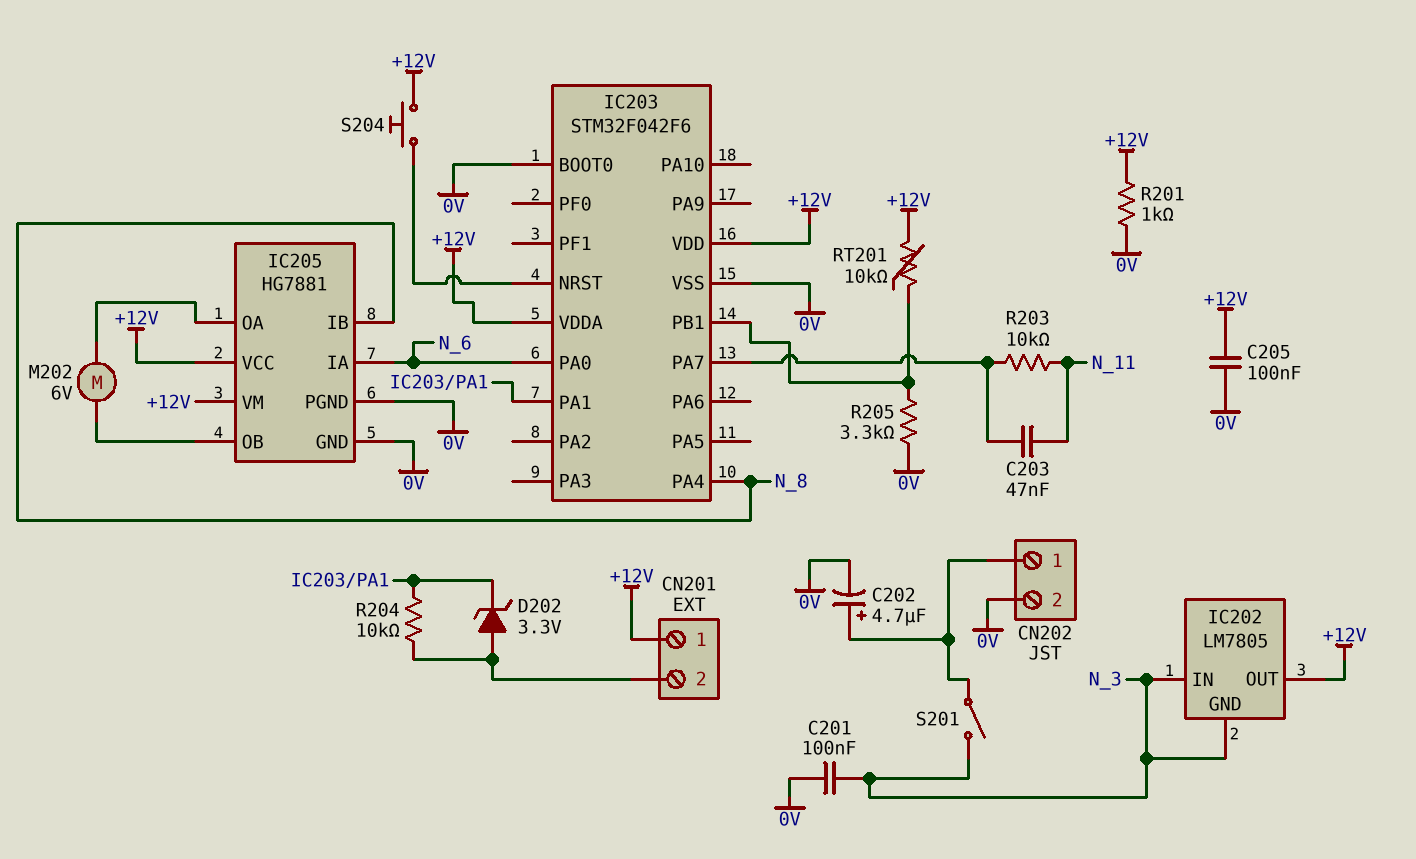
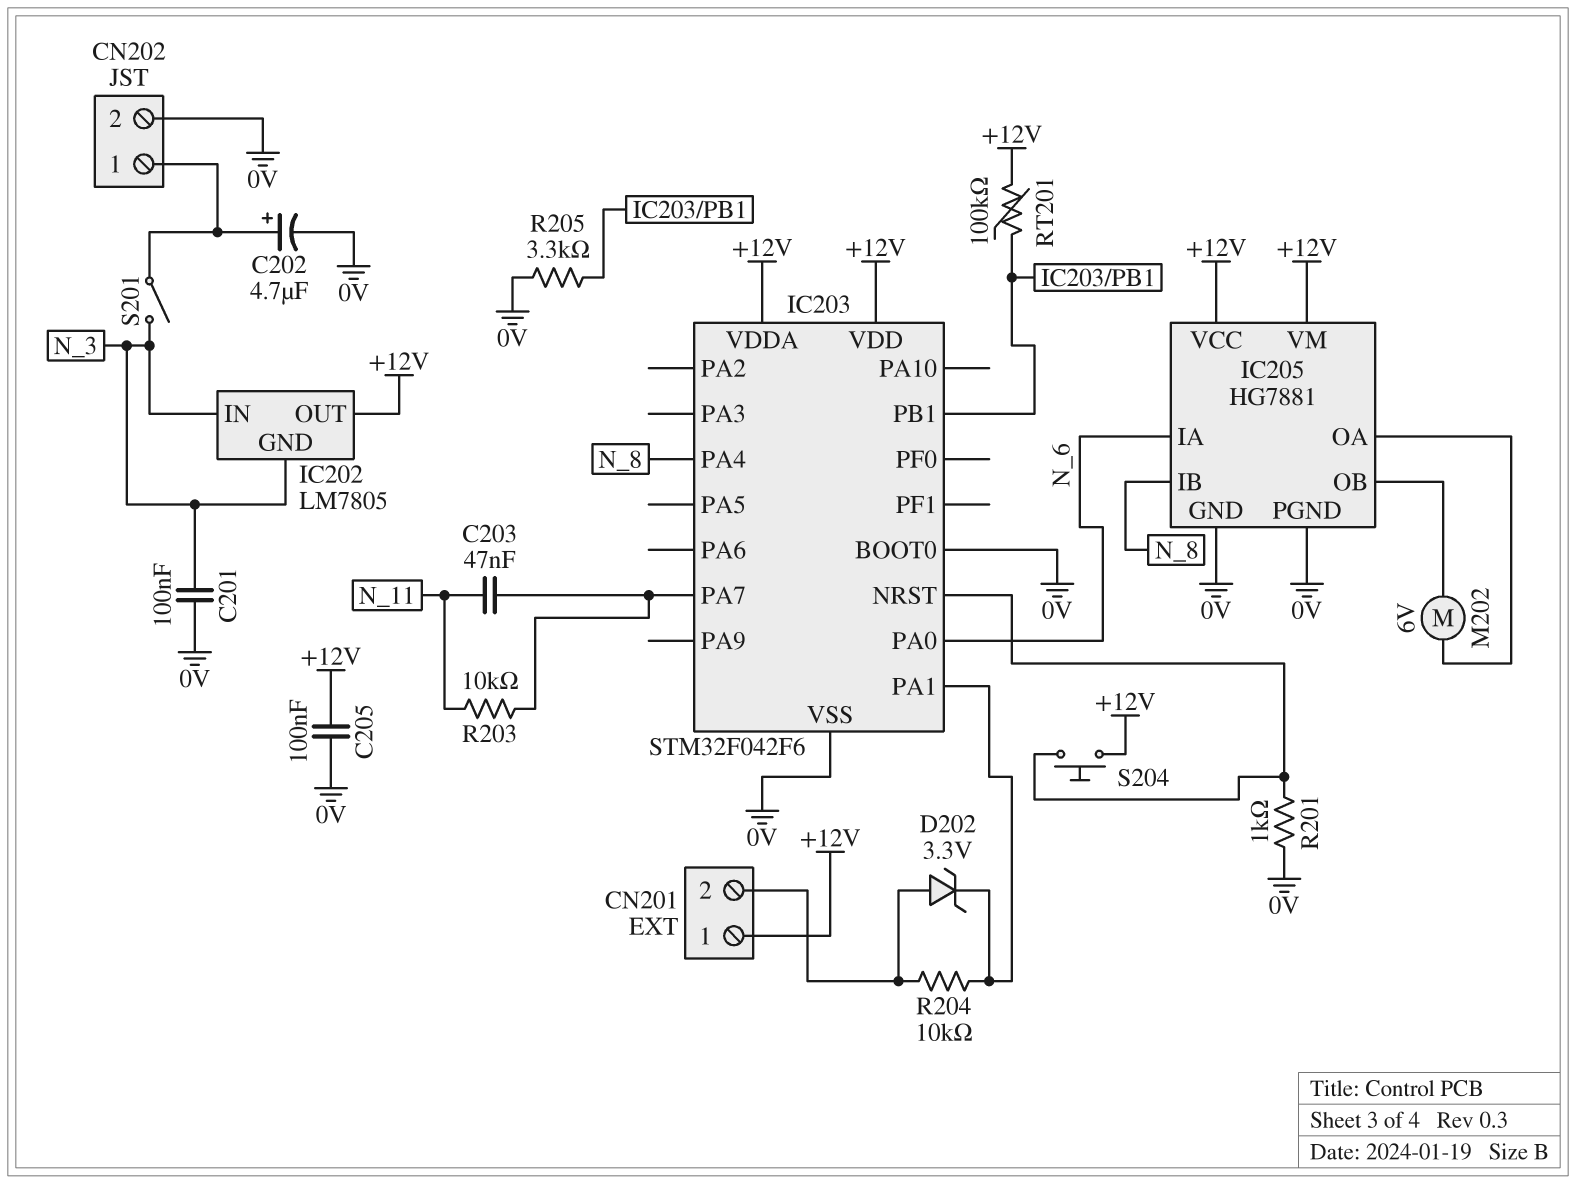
R201: 1k (+12V, 0V) -> 1k (0V, IC203/NRST)
RT201: 10k (+12V, IC203/PB1) -> 100k (+12V, IC203/PB1)

